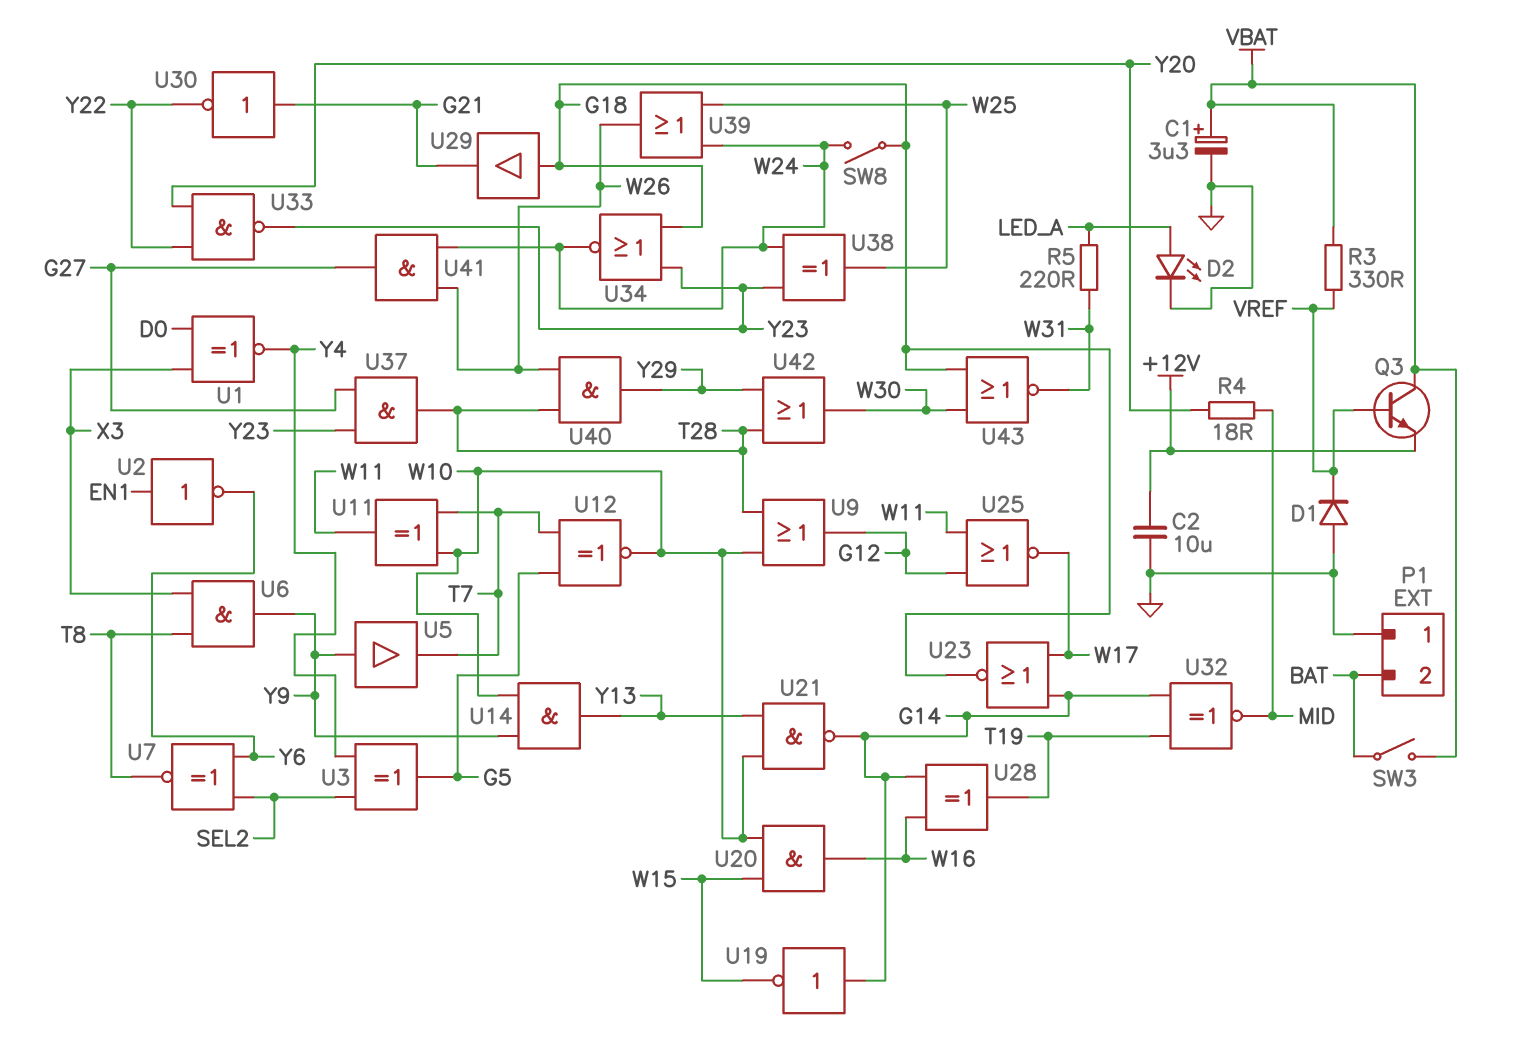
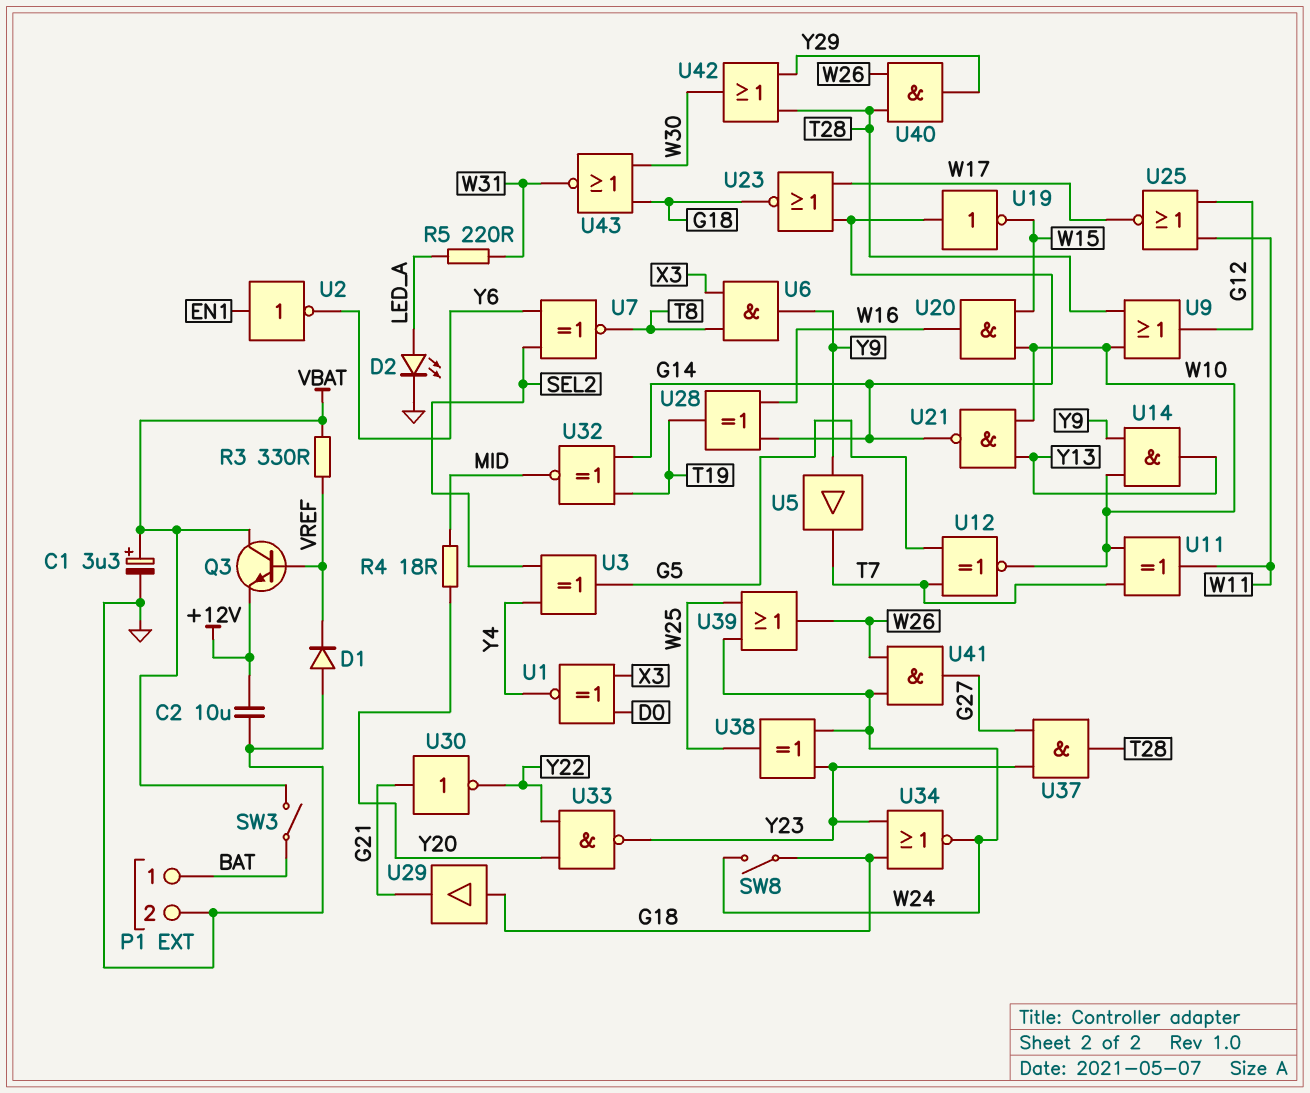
P1 pin 1: GND -> BAT
P1 pin 2: BAT -> GND

